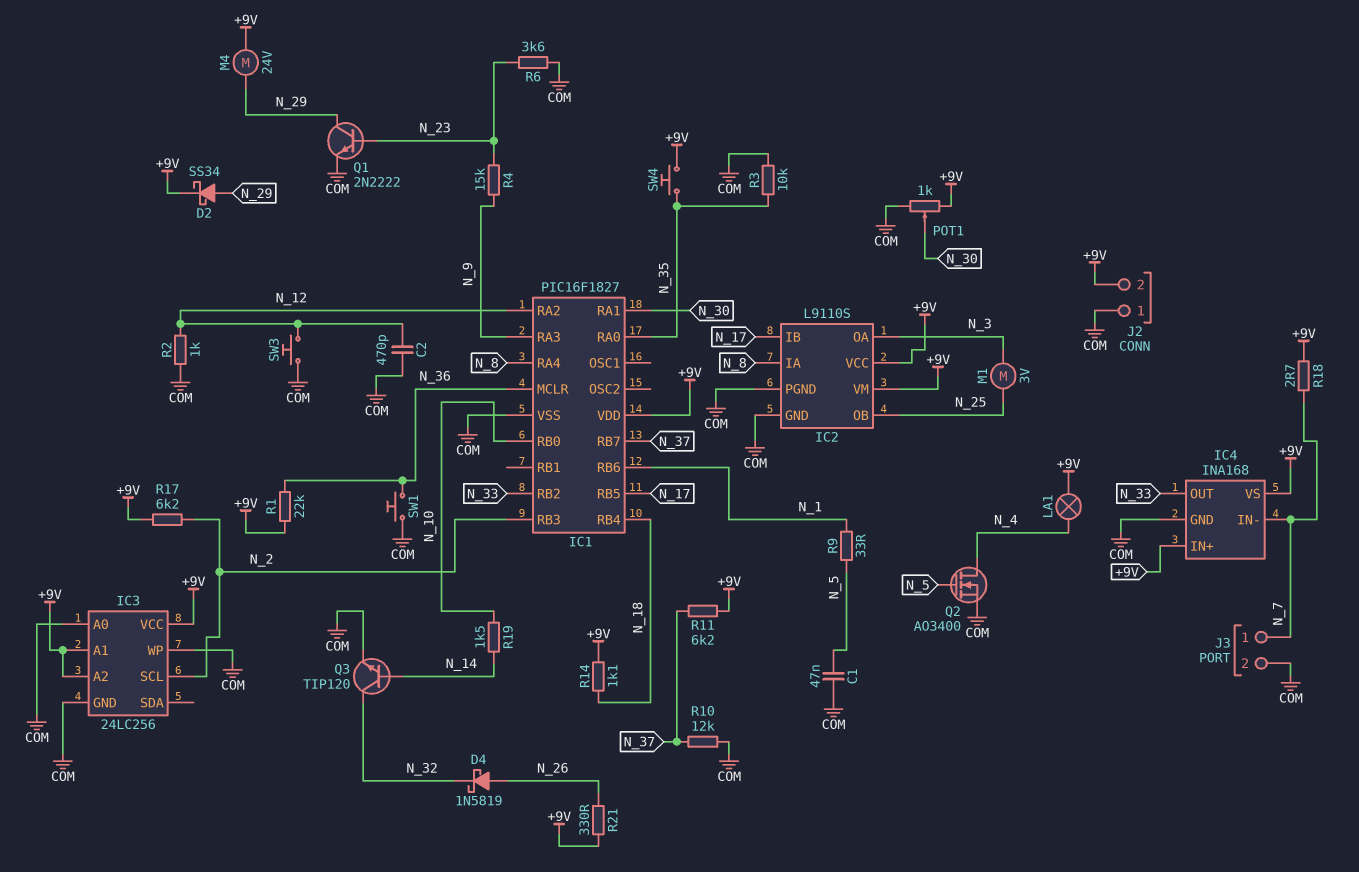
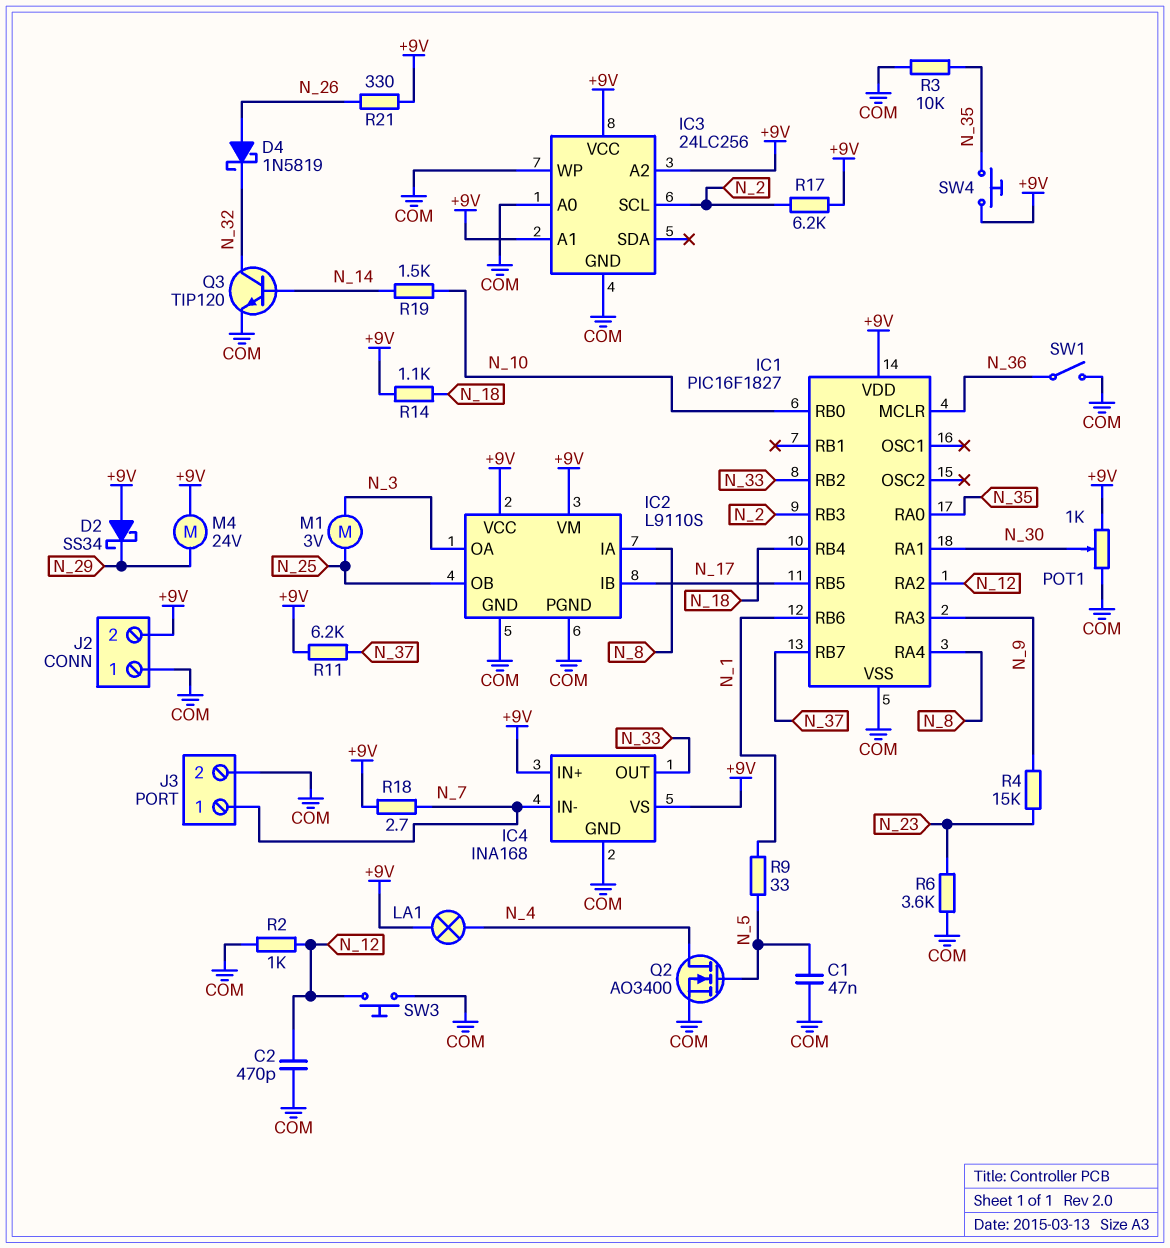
D2: schottky SS34 (A N_29, K +9V) -> schottky SS34 (A +9V, K N_29)
Q1: NPN 2N2222 (B N_23, C N_29, E COM) -> none
R1: 22k (+9V, N_36) -> none
R10: 12k (COM, N_37) -> none
SW1: button (COM, N_36) -> switch (COM, N_36)

